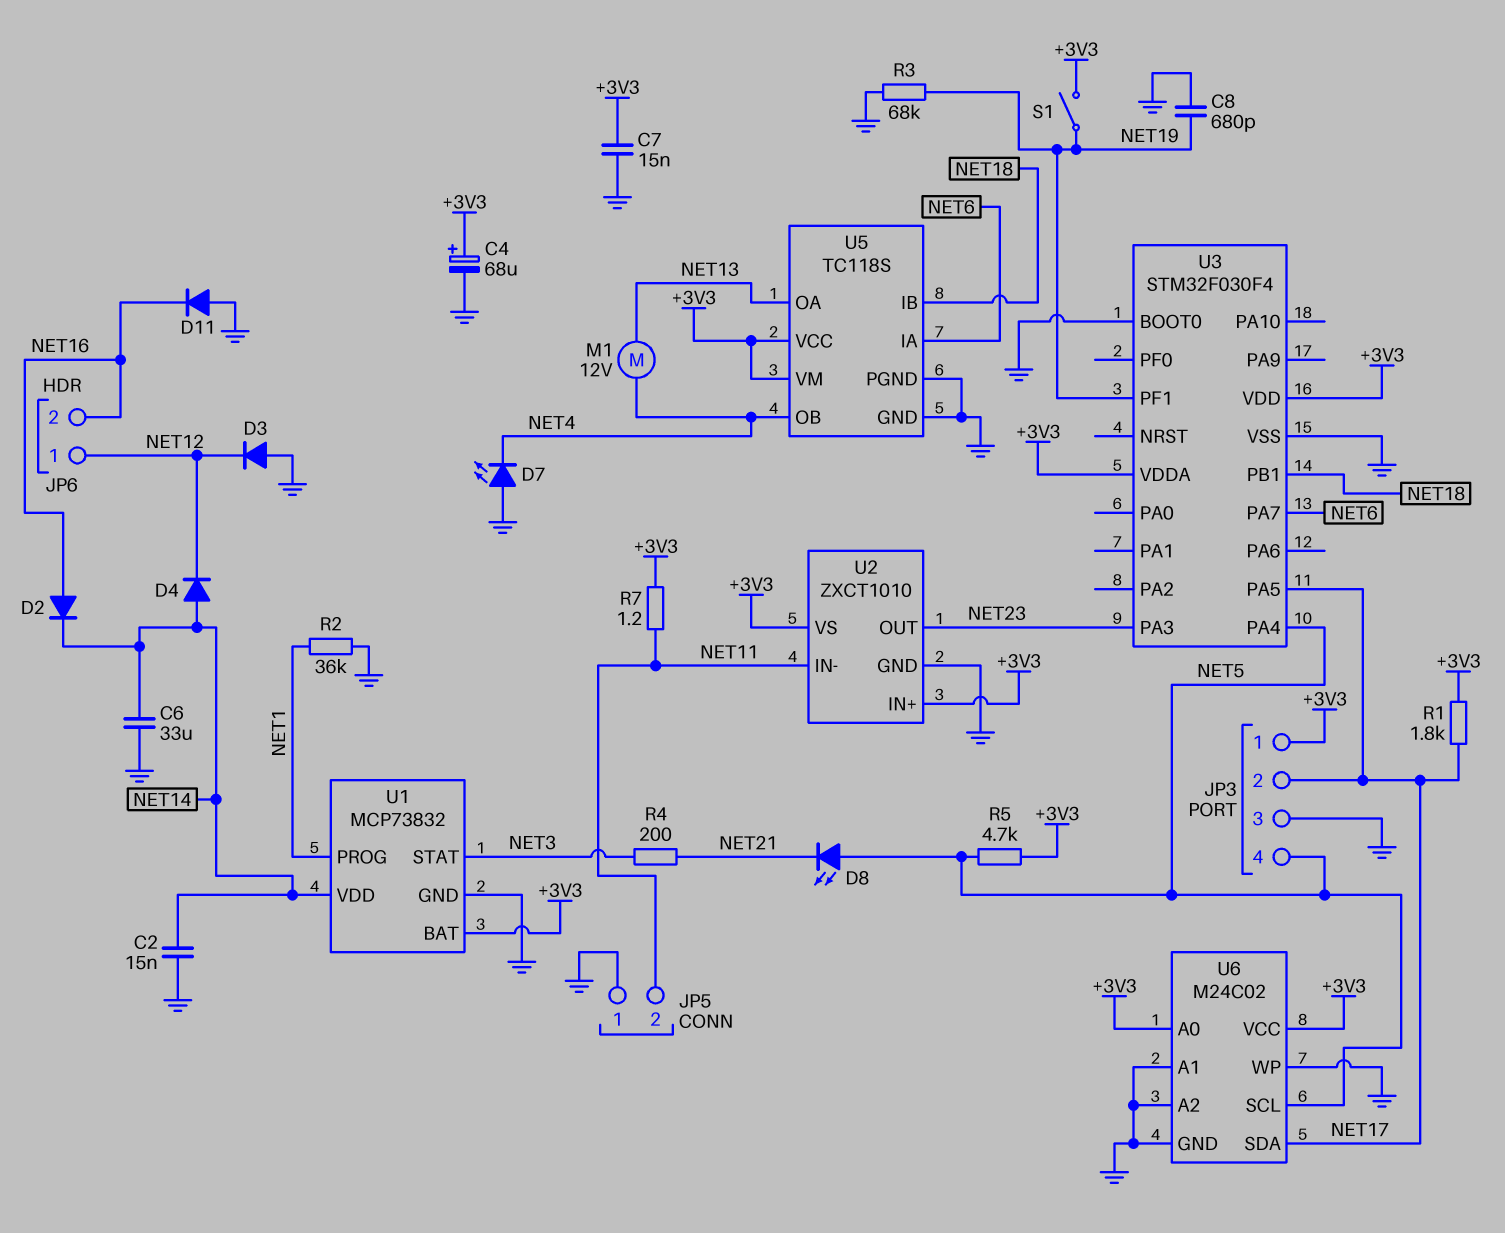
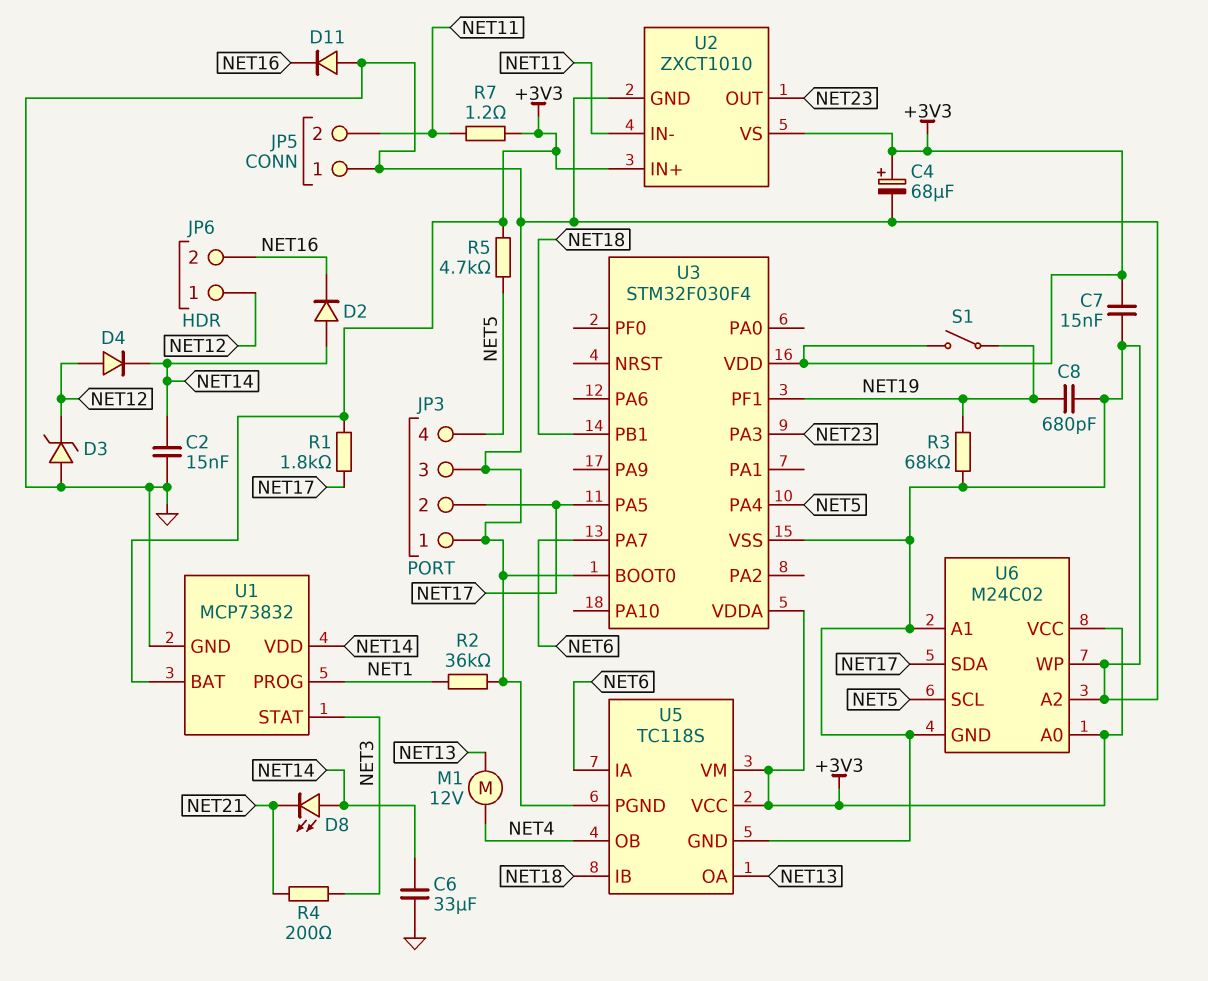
D2: diode (A NET16, K NET14) -> diode (A NET14, K NET16)
D3: diode (A GND, K NET12) -> zener (A GND, K NET12)
D4: diode (A NET14, K NET12) -> diode (A NET12, K NET14)
D7: LED (A GND, K NET4) -> none
D8: LED (A NET5, K NET21) -> LED (A NET14, K NET21)
JP3 pin 1: +3V3 -> GND

